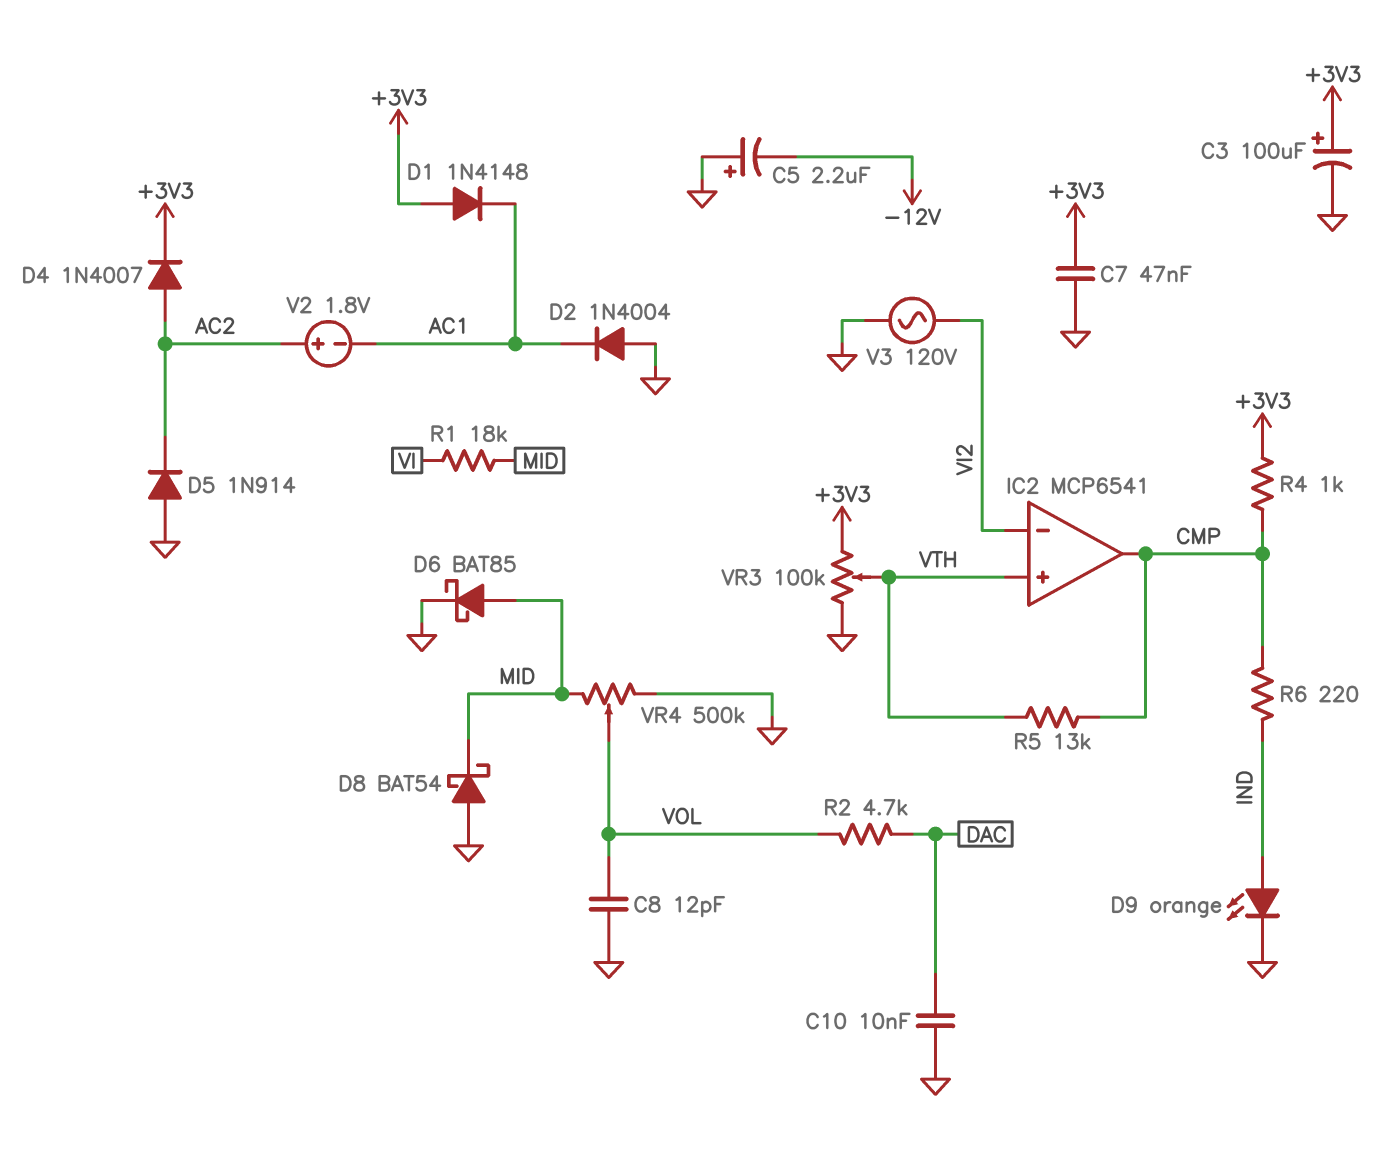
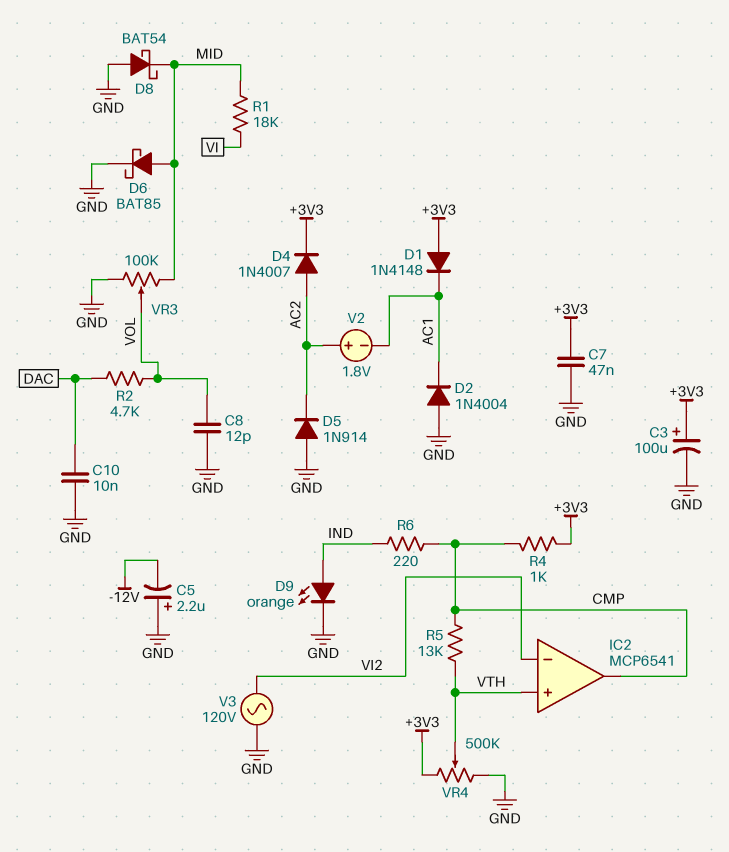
VR3: 100k (+3V3, GND, wiper VTH) -> 100k (GND, MID, wiper VOL)
VR4: 500k (GND, MID, wiper VOL) -> 500k (+3V3, GND, wiper VTH)

